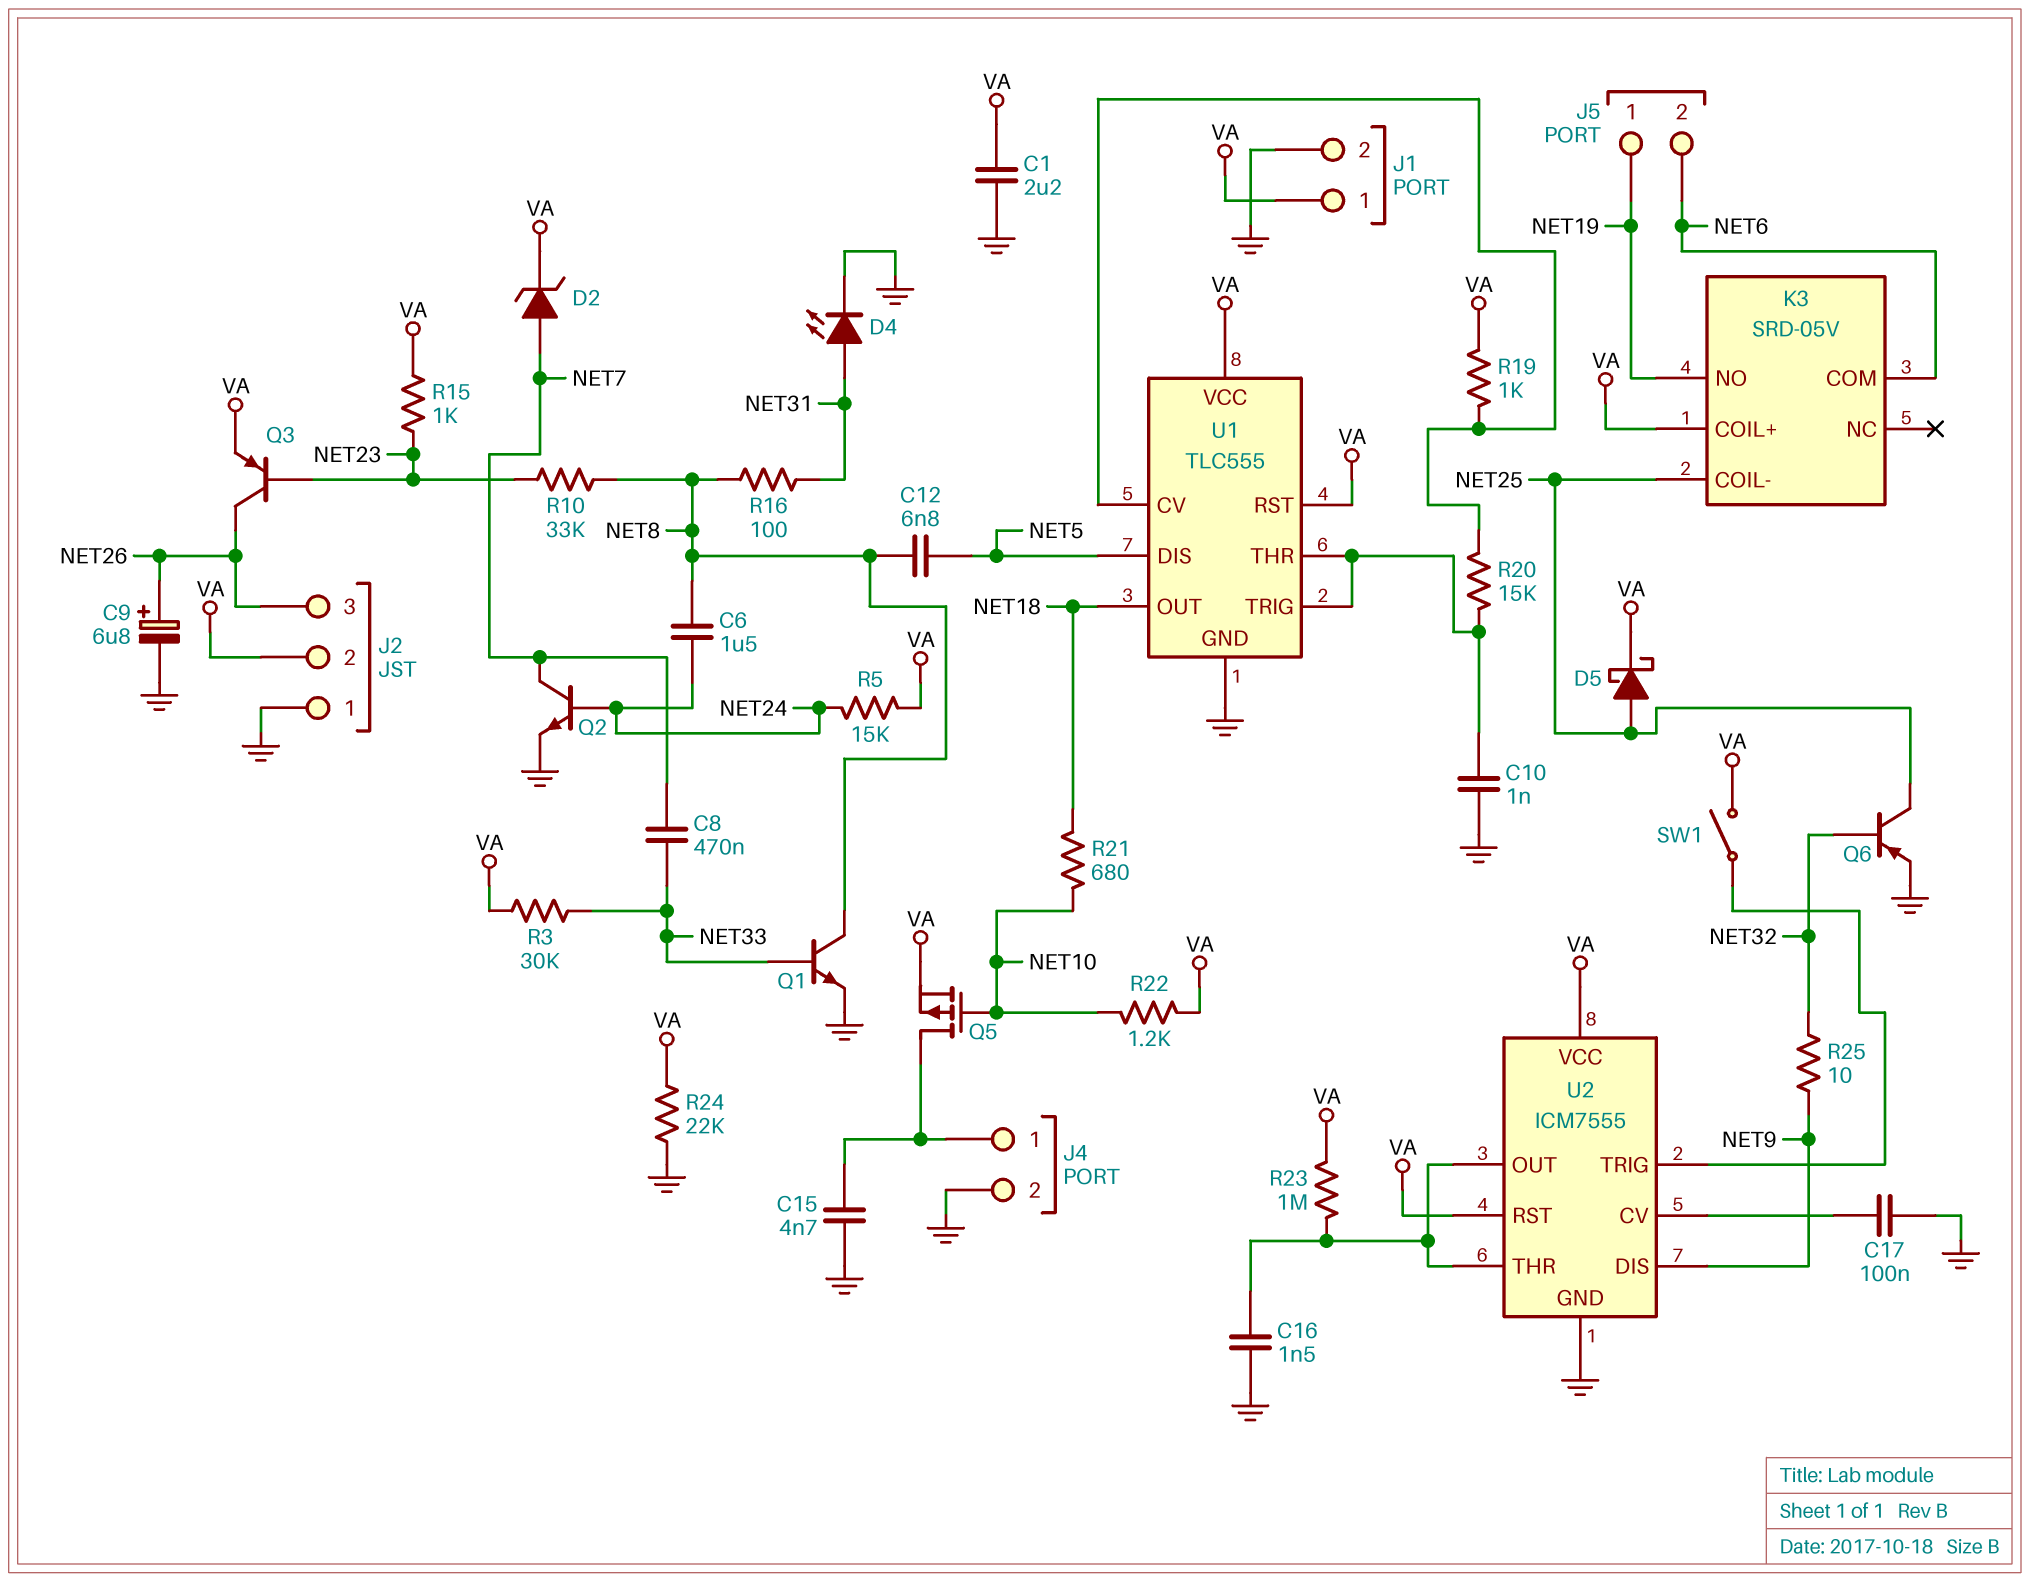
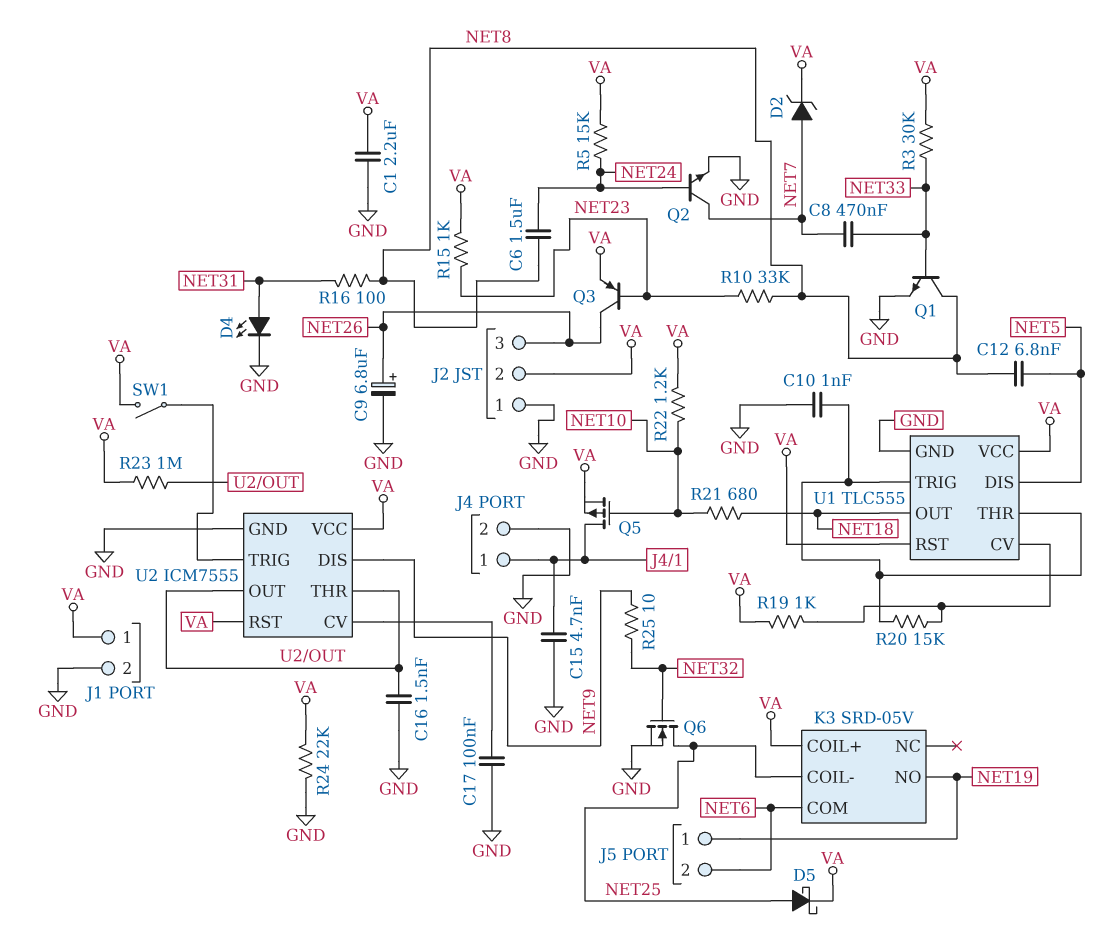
Q6: PNP (B NET32, C NET25, E GND) -> NMOS (G NET32, D NET25, S GND)

